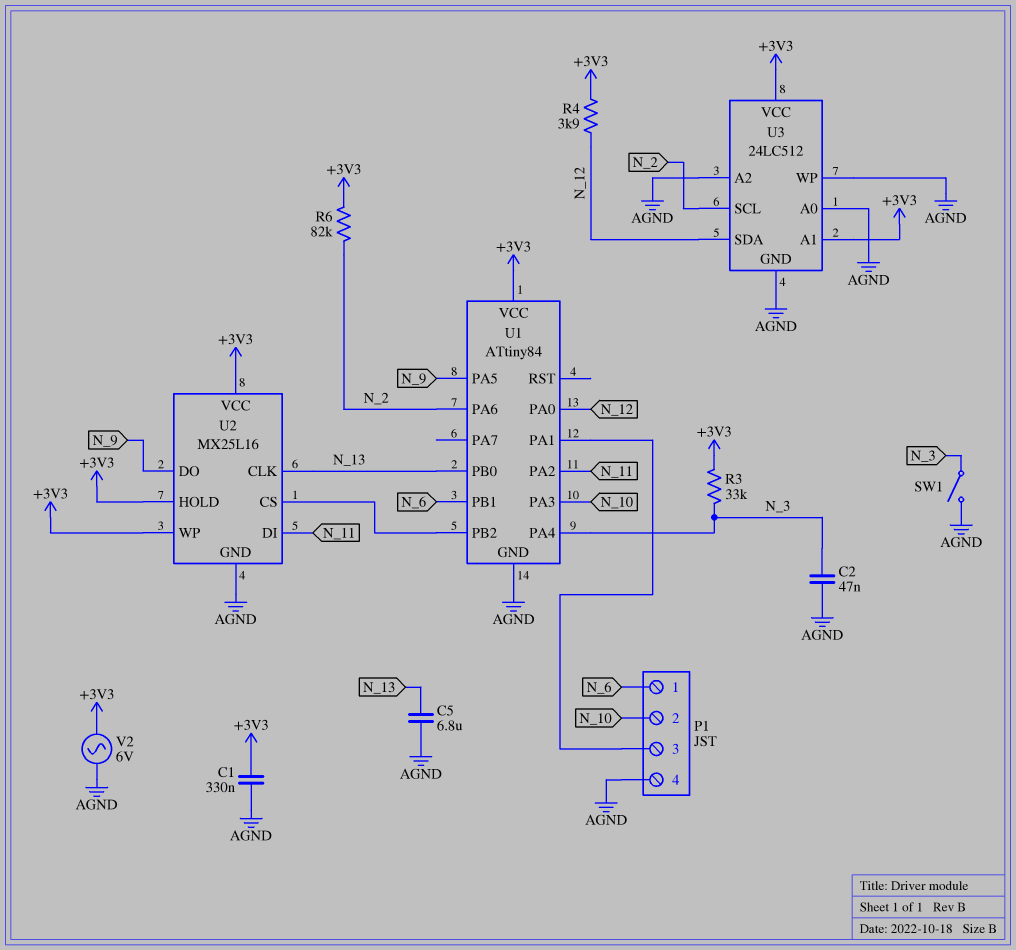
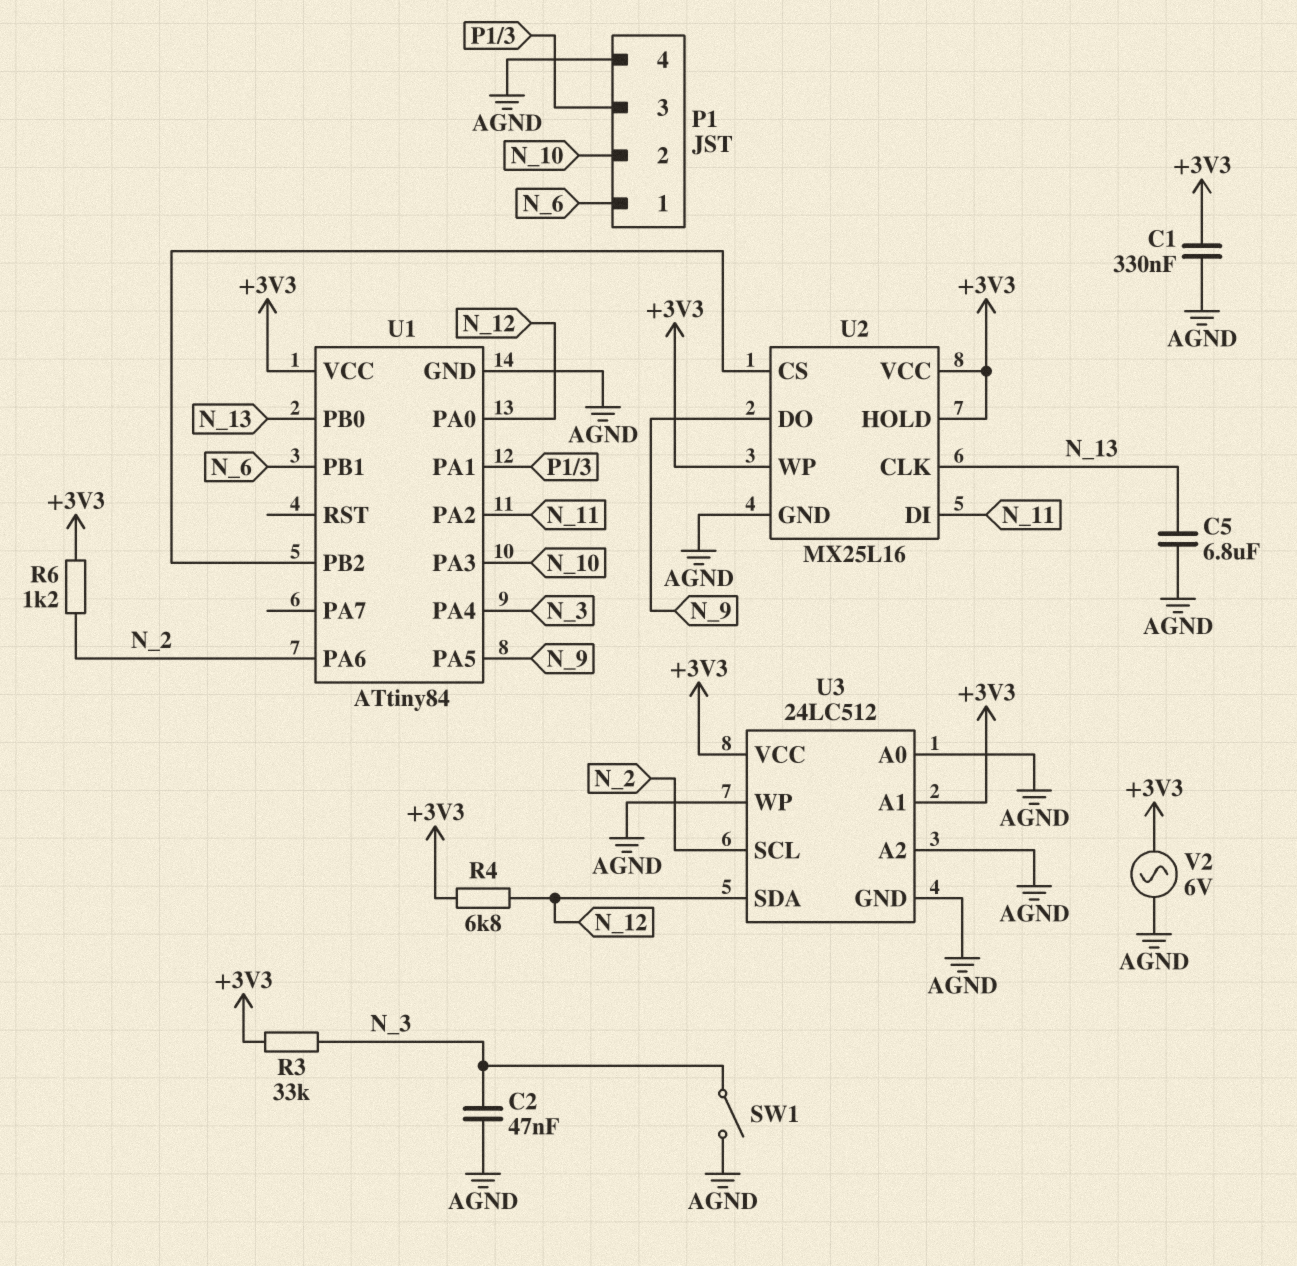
R4: 3.9k (+3V3, N_12) -> 6.8k (+3V3, N_12)
R6: 82k (+3V3, N_2) -> 1.2k (+3V3, N_2)

